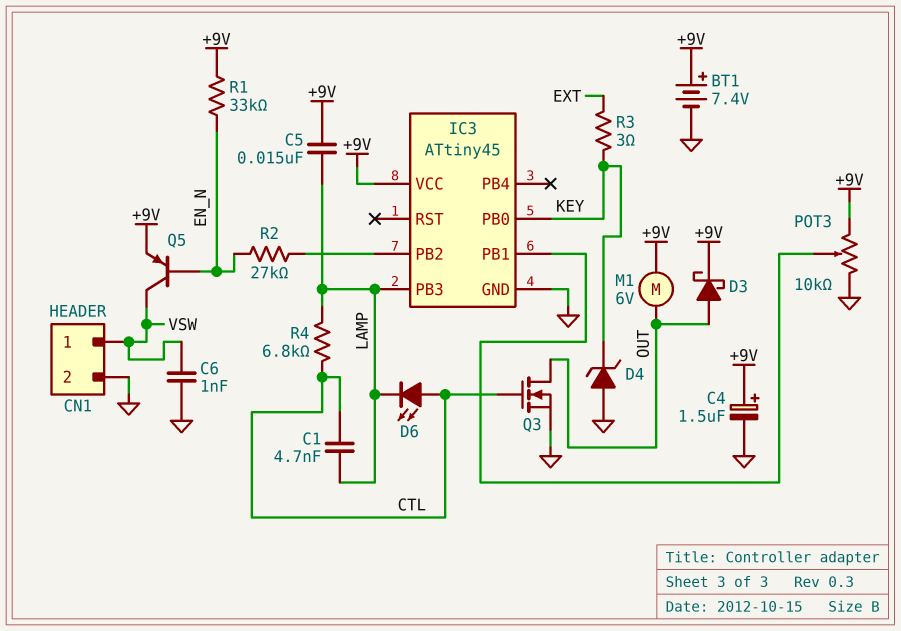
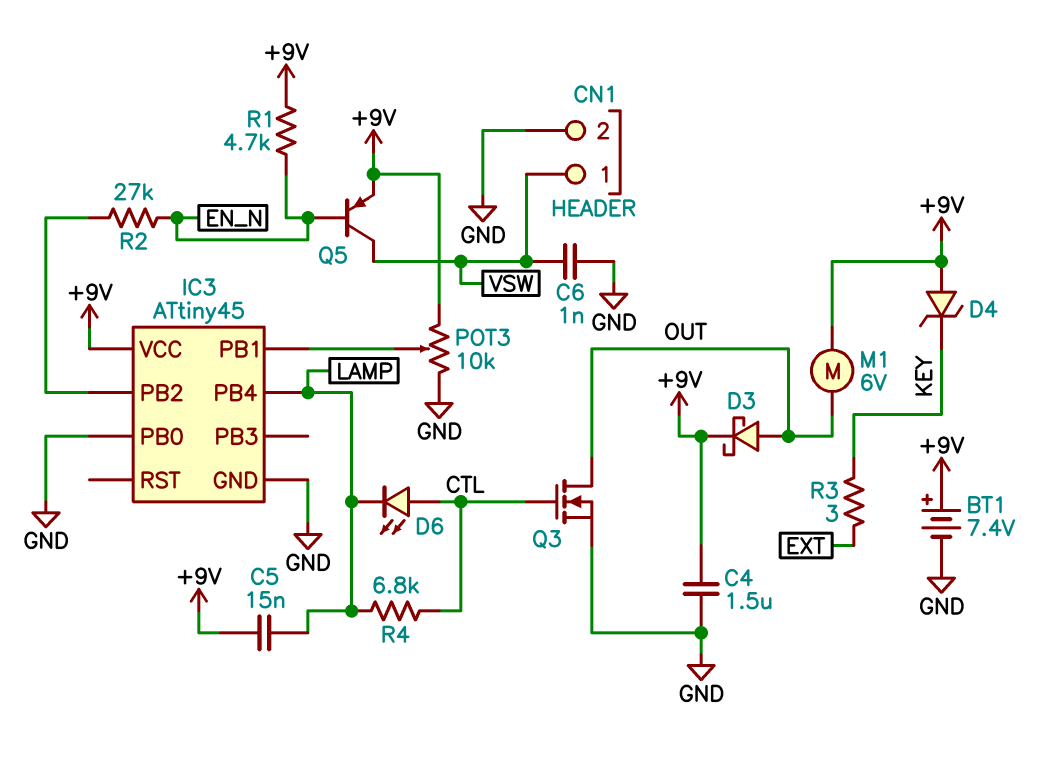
C1: 4.7nF (CTL, LAMP) -> none
C4: 1.5uF (plus +9V, minus GND) -> 1.5uF (+9V, GND)
D4: zener (A GND, K KEY) -> zener (A +9V, K KEY)
IC3 pin PB0: KEY -> GND
IC3 pin PB3: LAMP -> none
IC3 pin PB4: none -> LAMP
R1: 33k (+9V, EN_N) -> 4.7k (+9V, EN_N)

